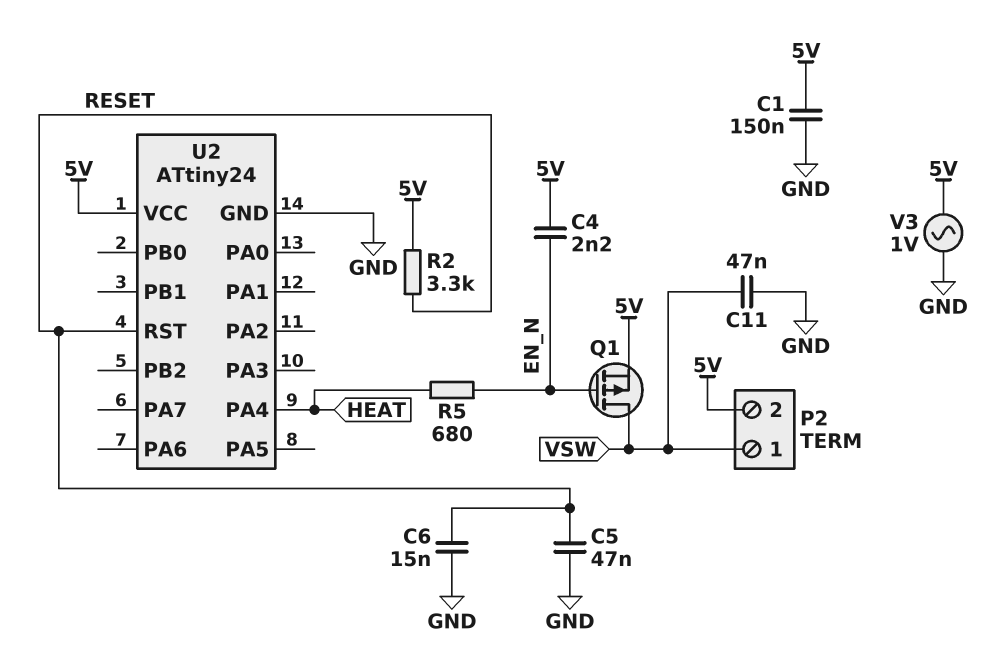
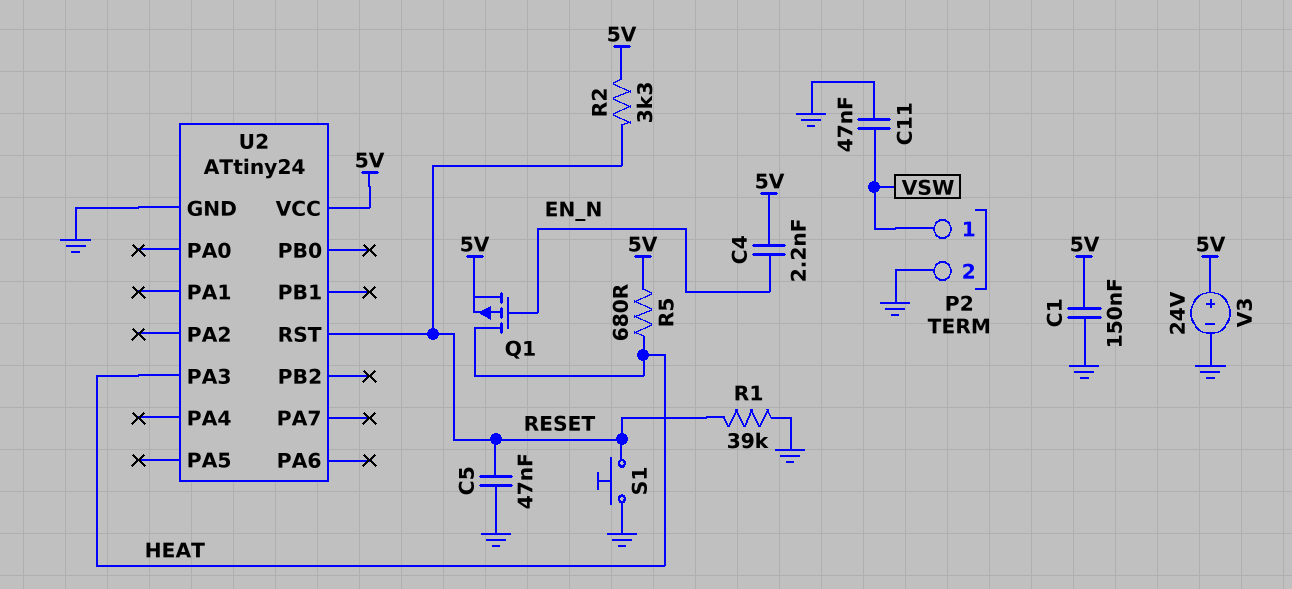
C6: 15nF (GND, RESET) -> none
P2 pin 2: 5V -> GND
Q1: PMOS (G EN_N, D VSW, S 5V) -> PMOS (G EN_N, D HEAT, S 5V)
R1: none -> 39k (GND, RESET)
R5: 680 (EN_N, HEAT) -> 680 (5V, HEAT)
S1: none -> button (GND, RESET)
U2 pin PA3: none -> HEAT
U2 pin PA4: HEAT -> none
V3: AC 1V (5V, GND) -> 24V (plus 5V, minus GND)

